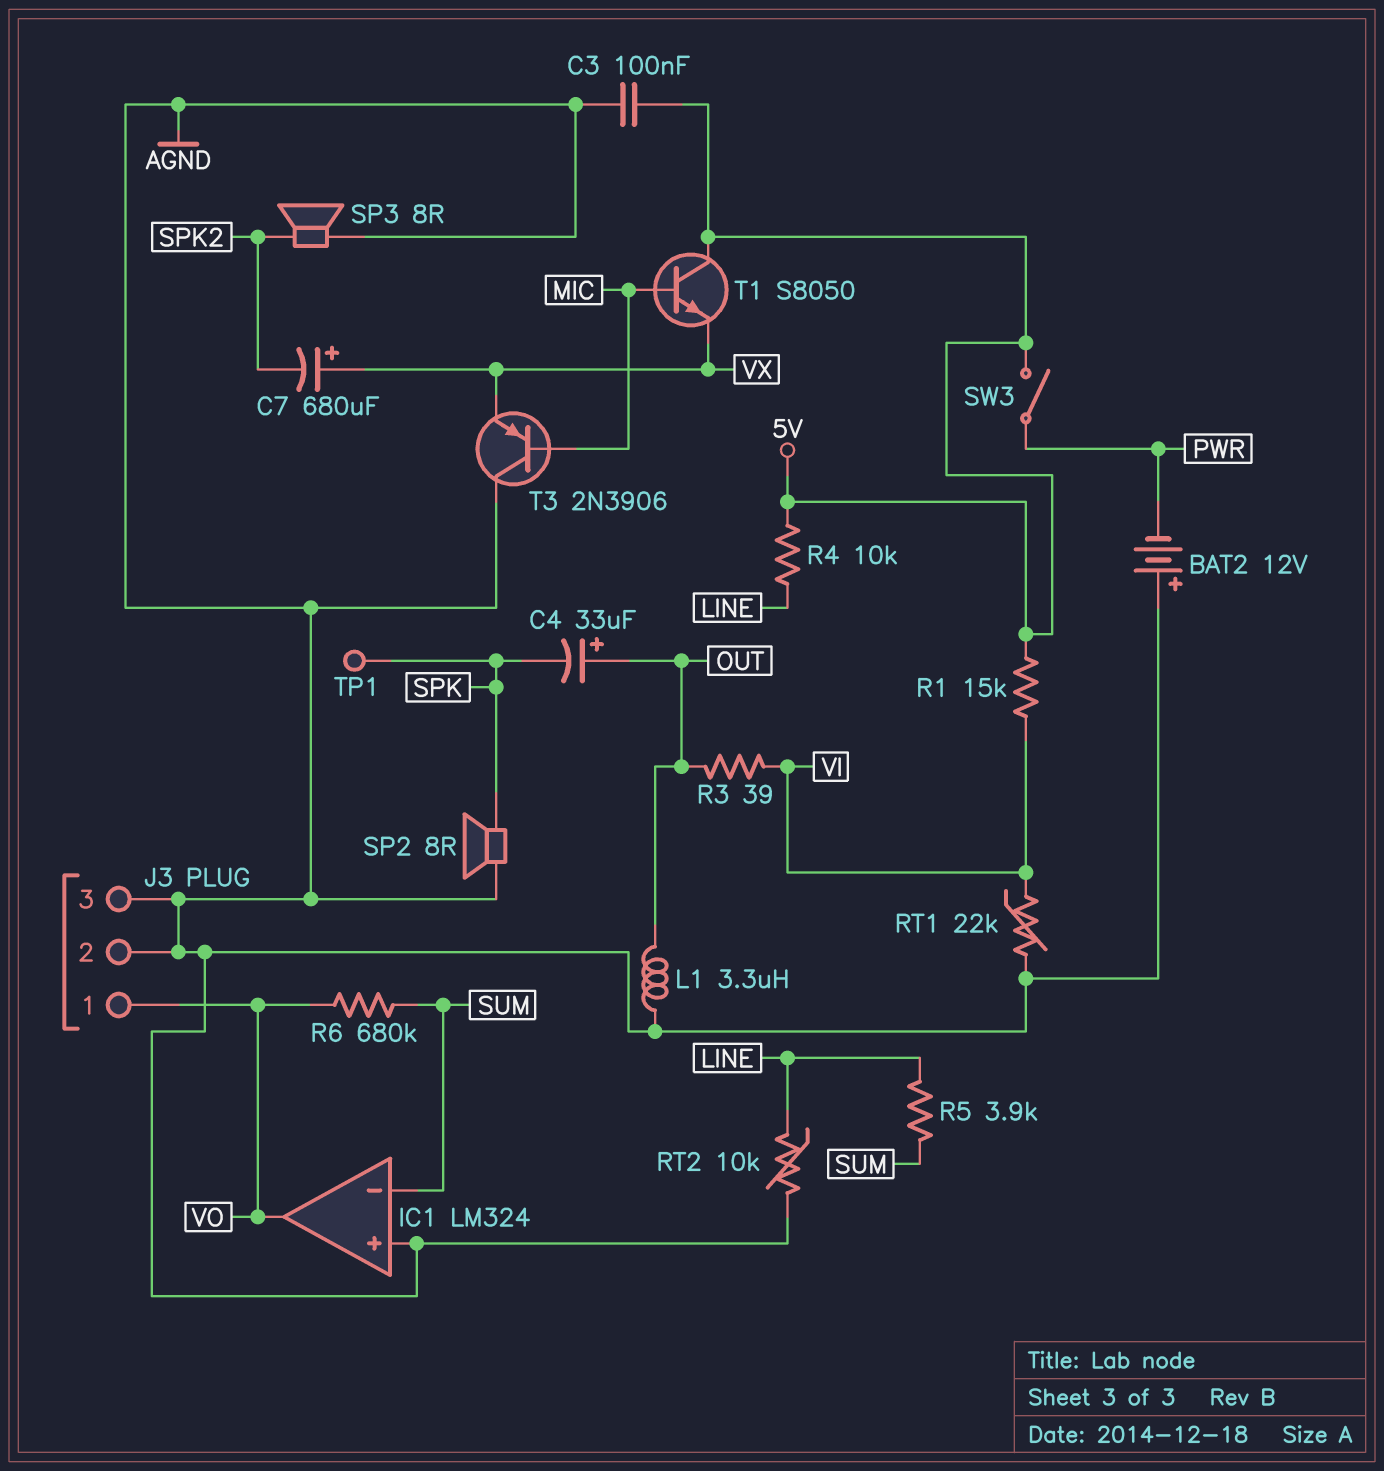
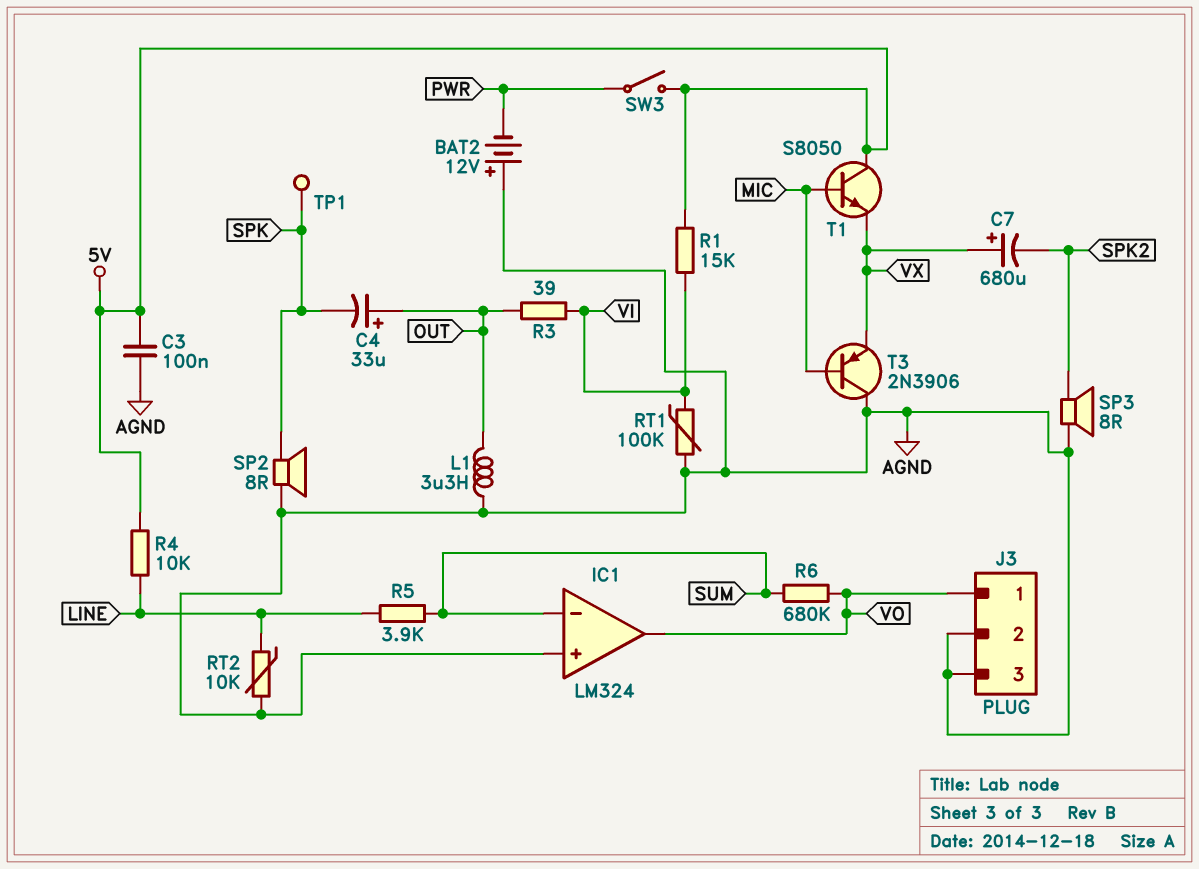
RT1: 22k (AGND, VI) -> 100k (AGND, VI)

